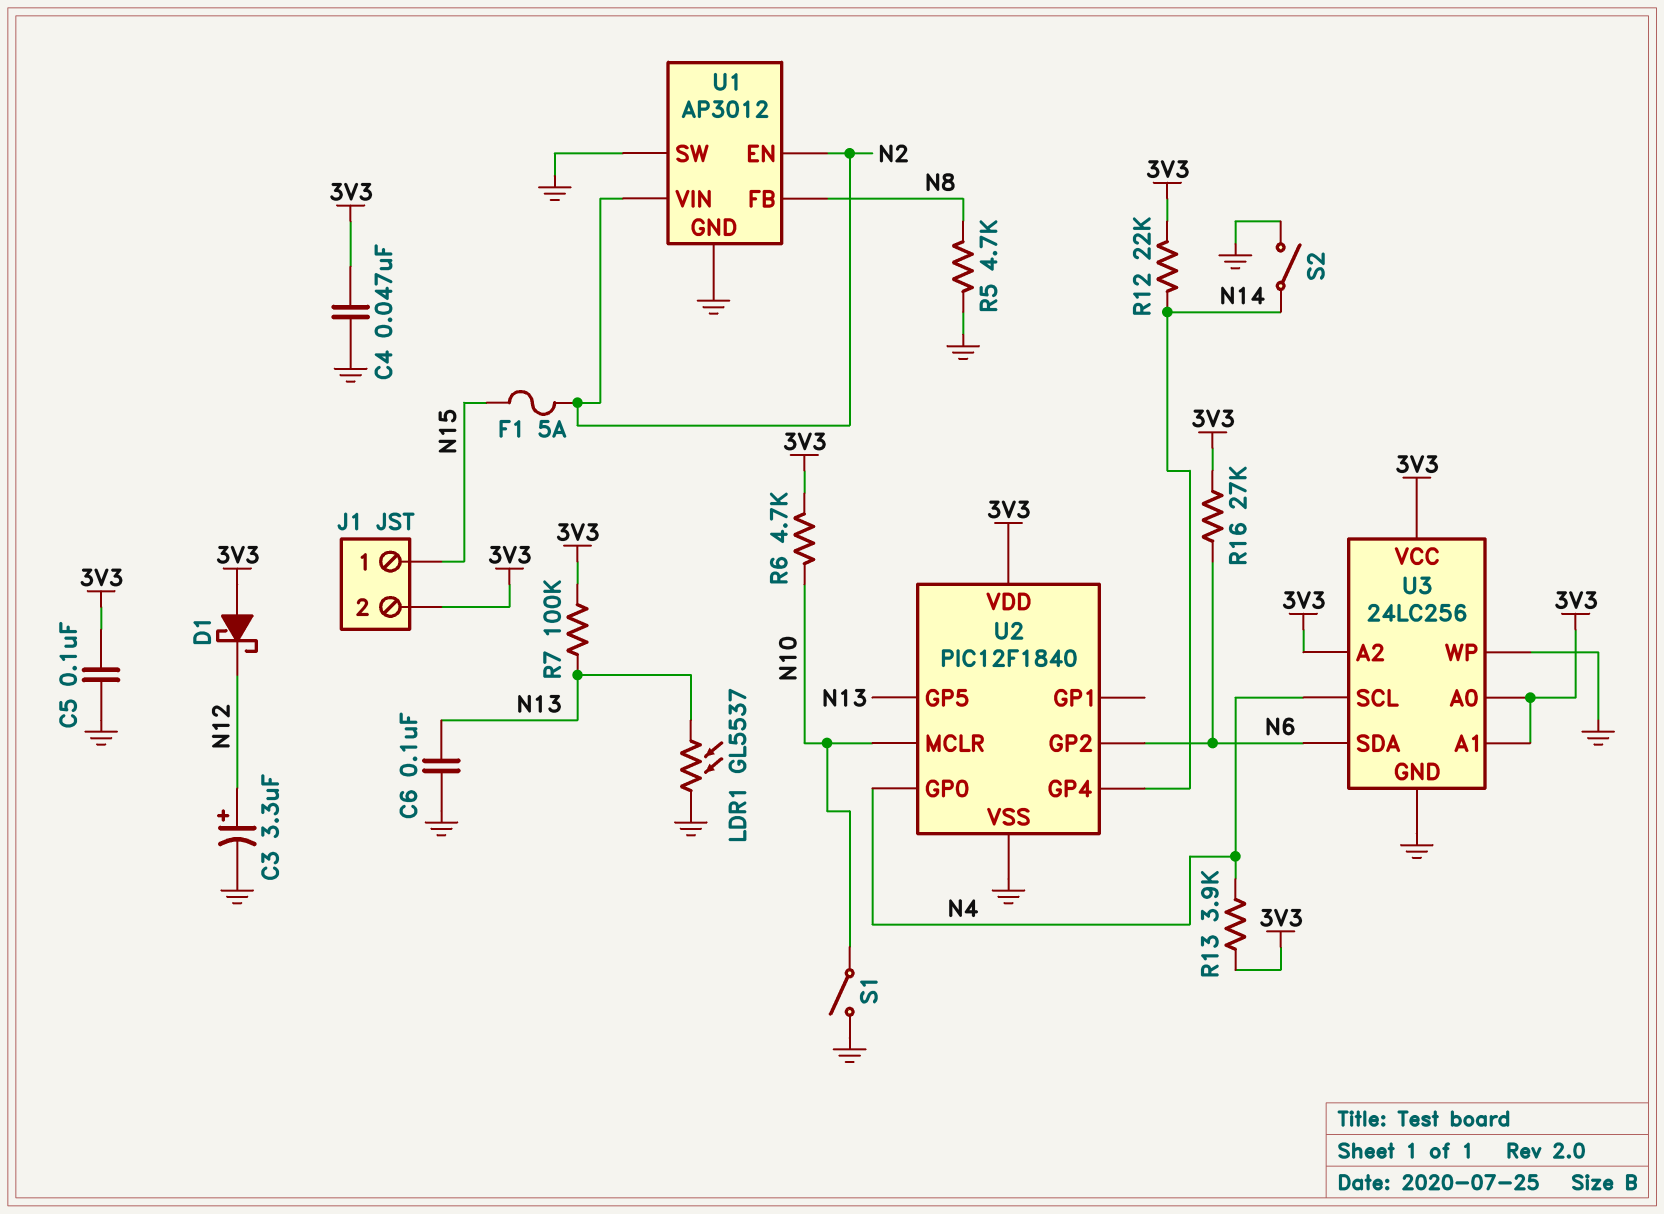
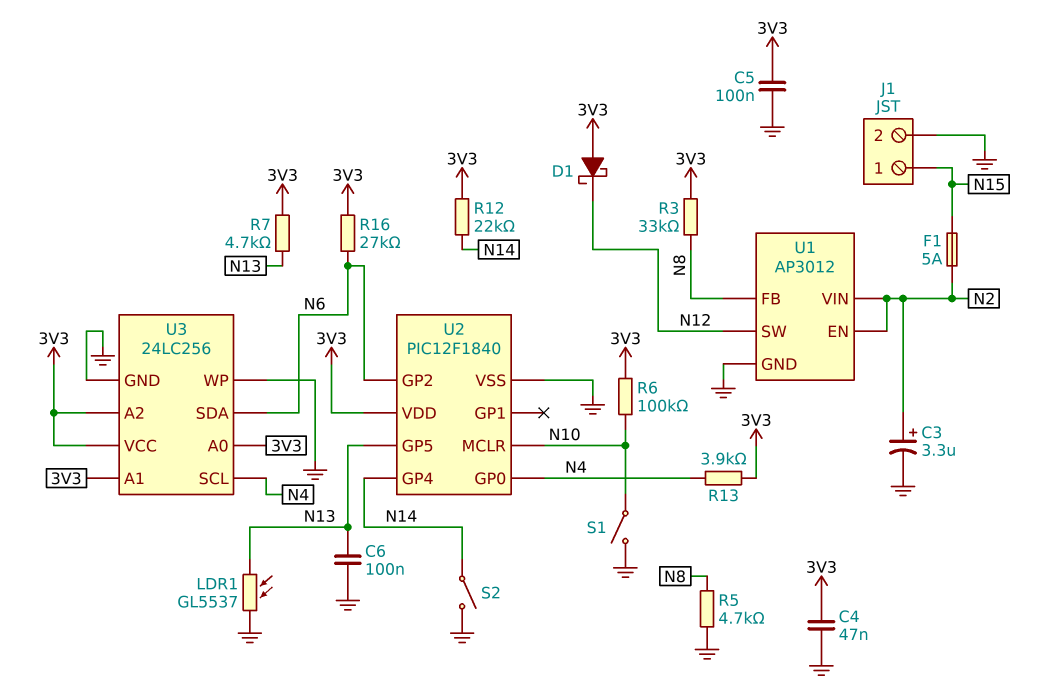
C3: 3.3uF (plus N12, minus GND) -> 3.3uF (plus N2, minus GND)
J1 pin 2: 3V3 -> GND
R3: none -> 33k (3V3, N8)
R6: 4.7k (3V3, N10) -> 100k (3V3, N10)
R7: 100k (3V3, N13) -> 4.7k (3V3, N13)
U1 pin SW: GND -> N12

